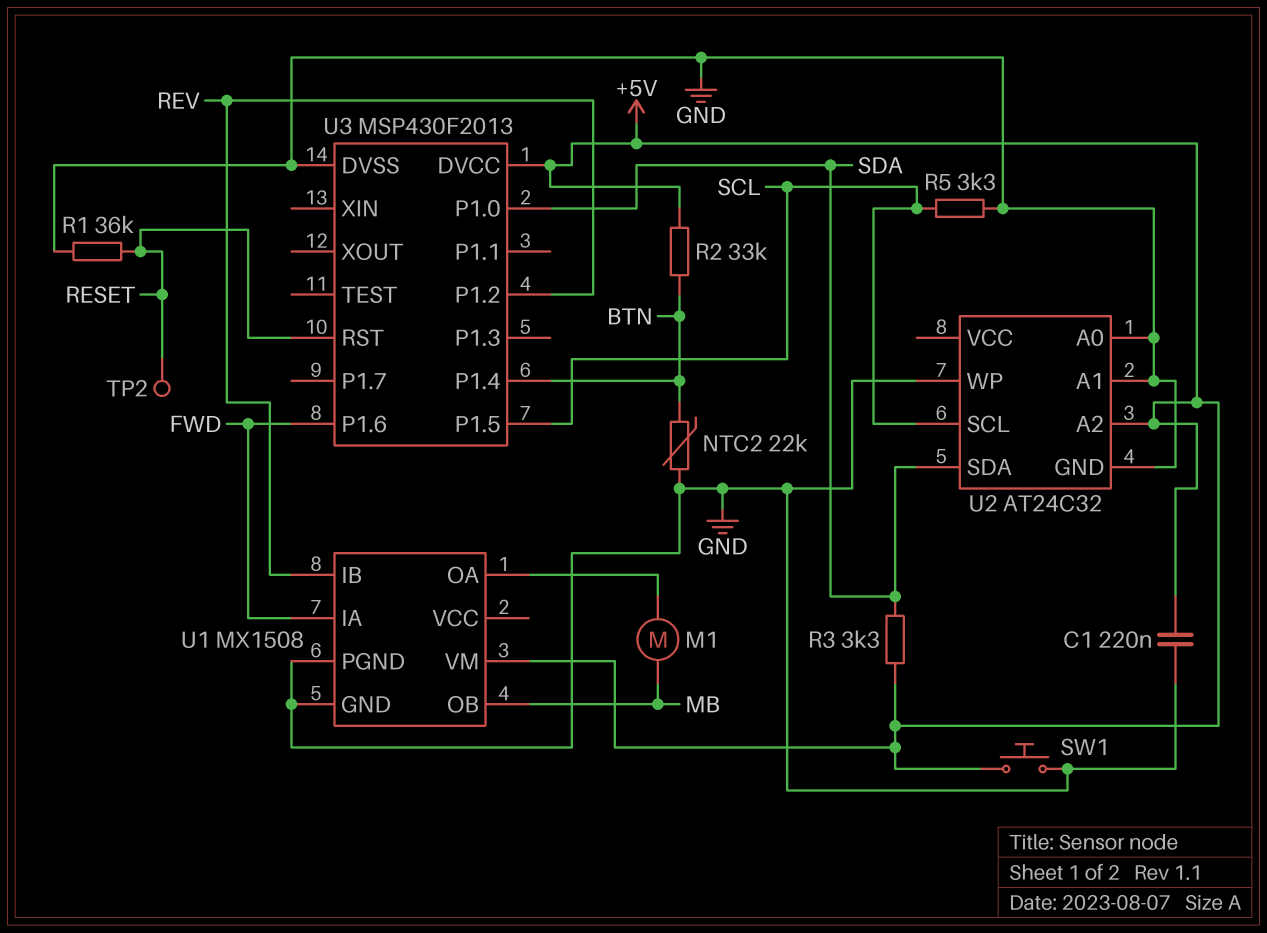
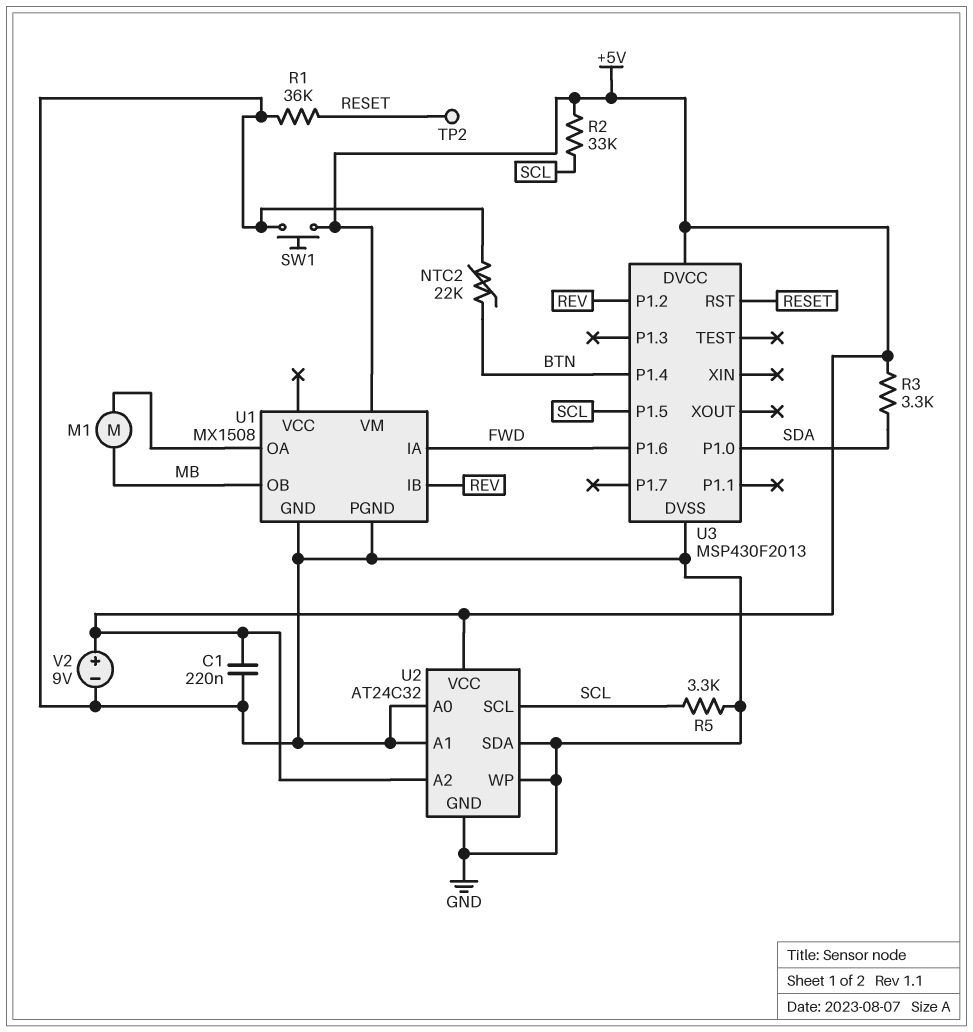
R2: 33k (+5V, BTN) -> 33k (+5V, SCL)
U2 pin SDA: SDA -> GND
U2 pin VCC: none -> +5V
V2: none -> 9V (plus +5V, minus GND)

